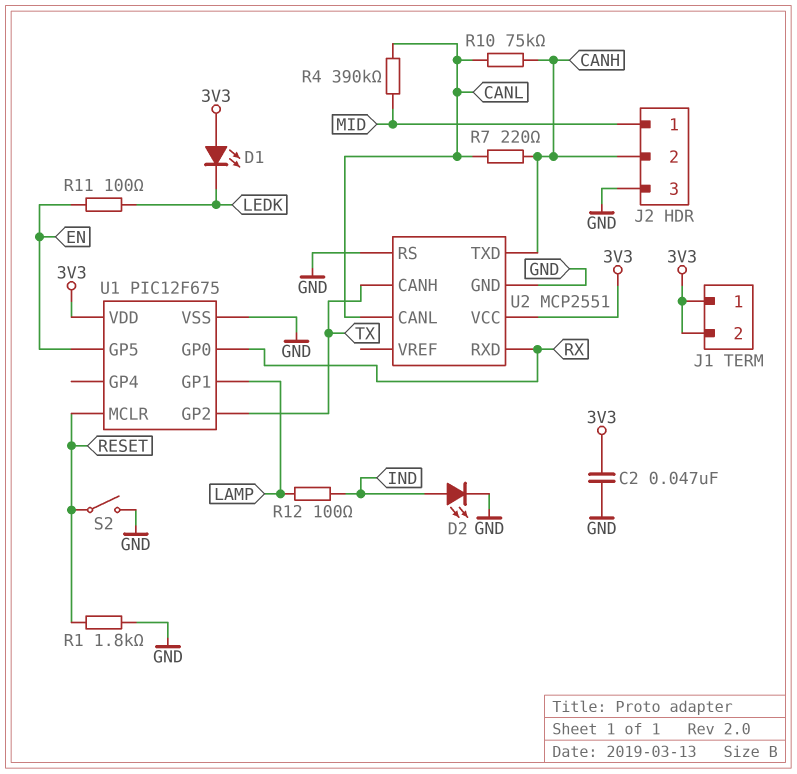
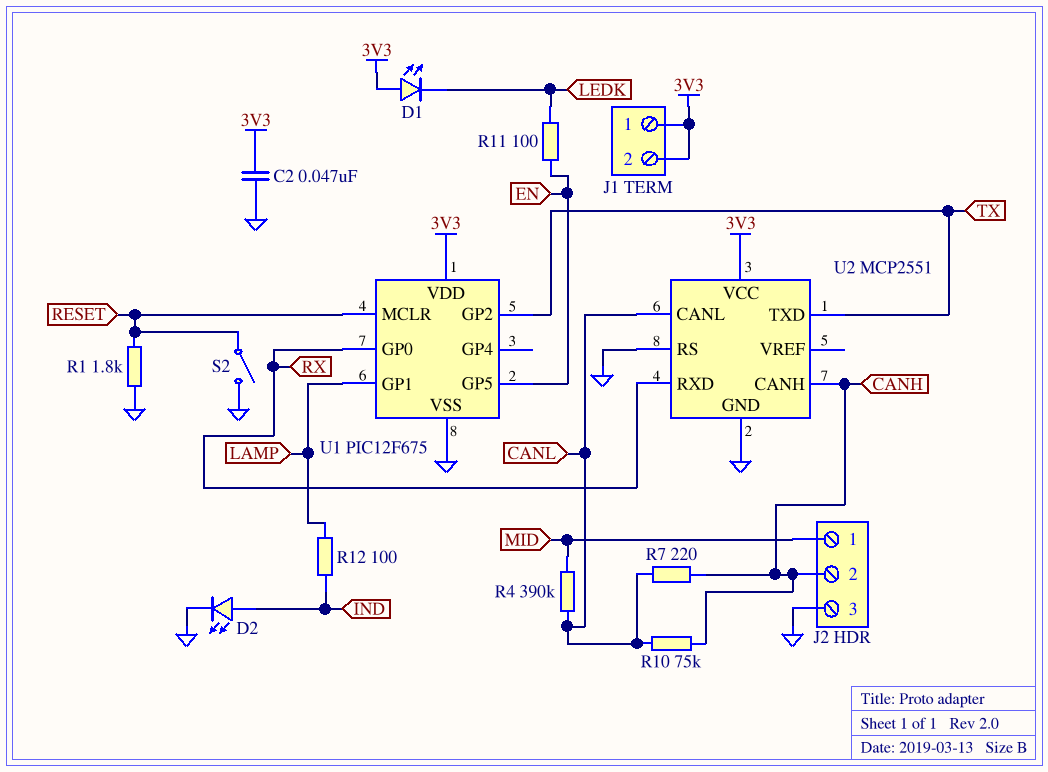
U2 pin CANH: TX -> CANH
U2 pin TXD: CANH -> TX

